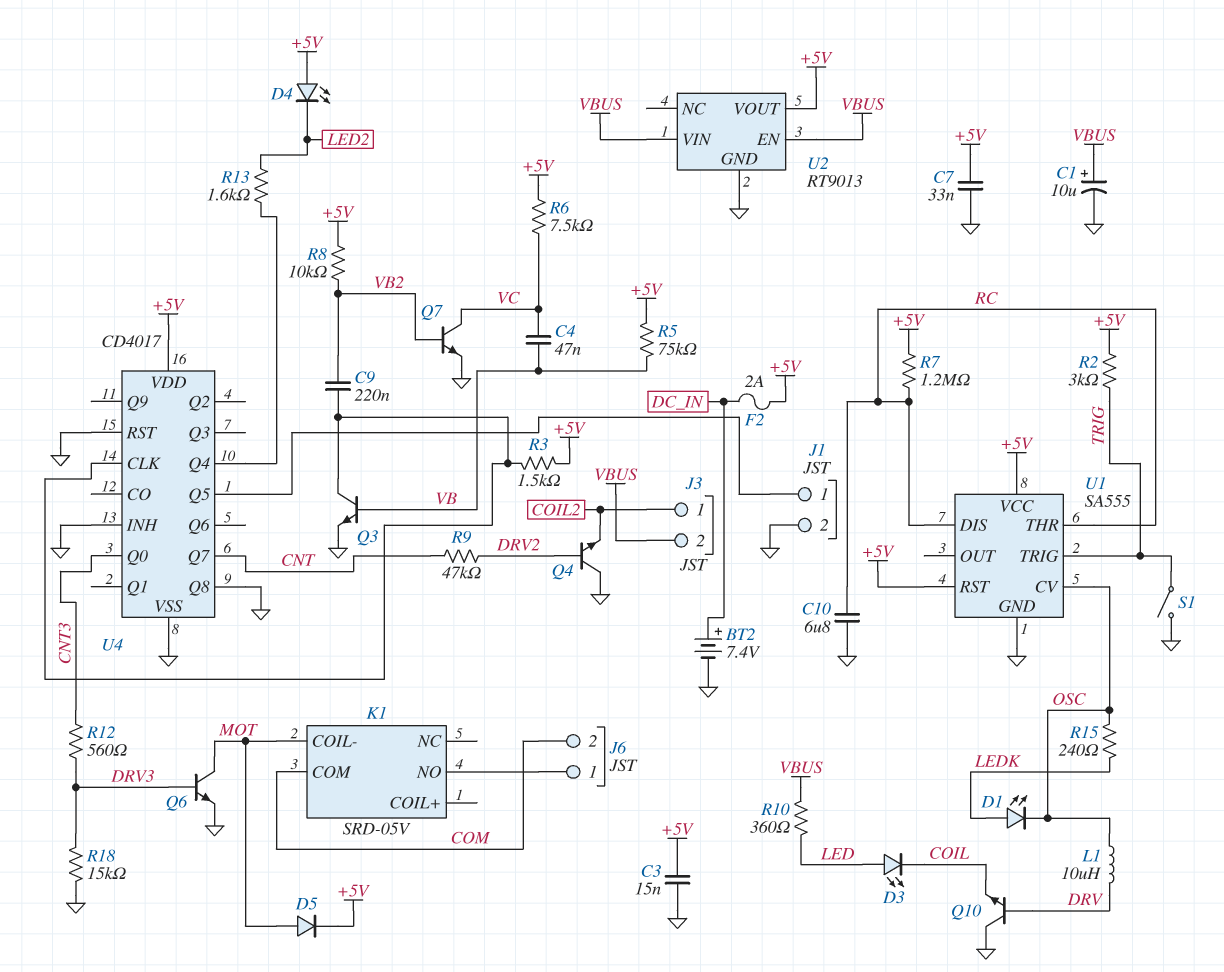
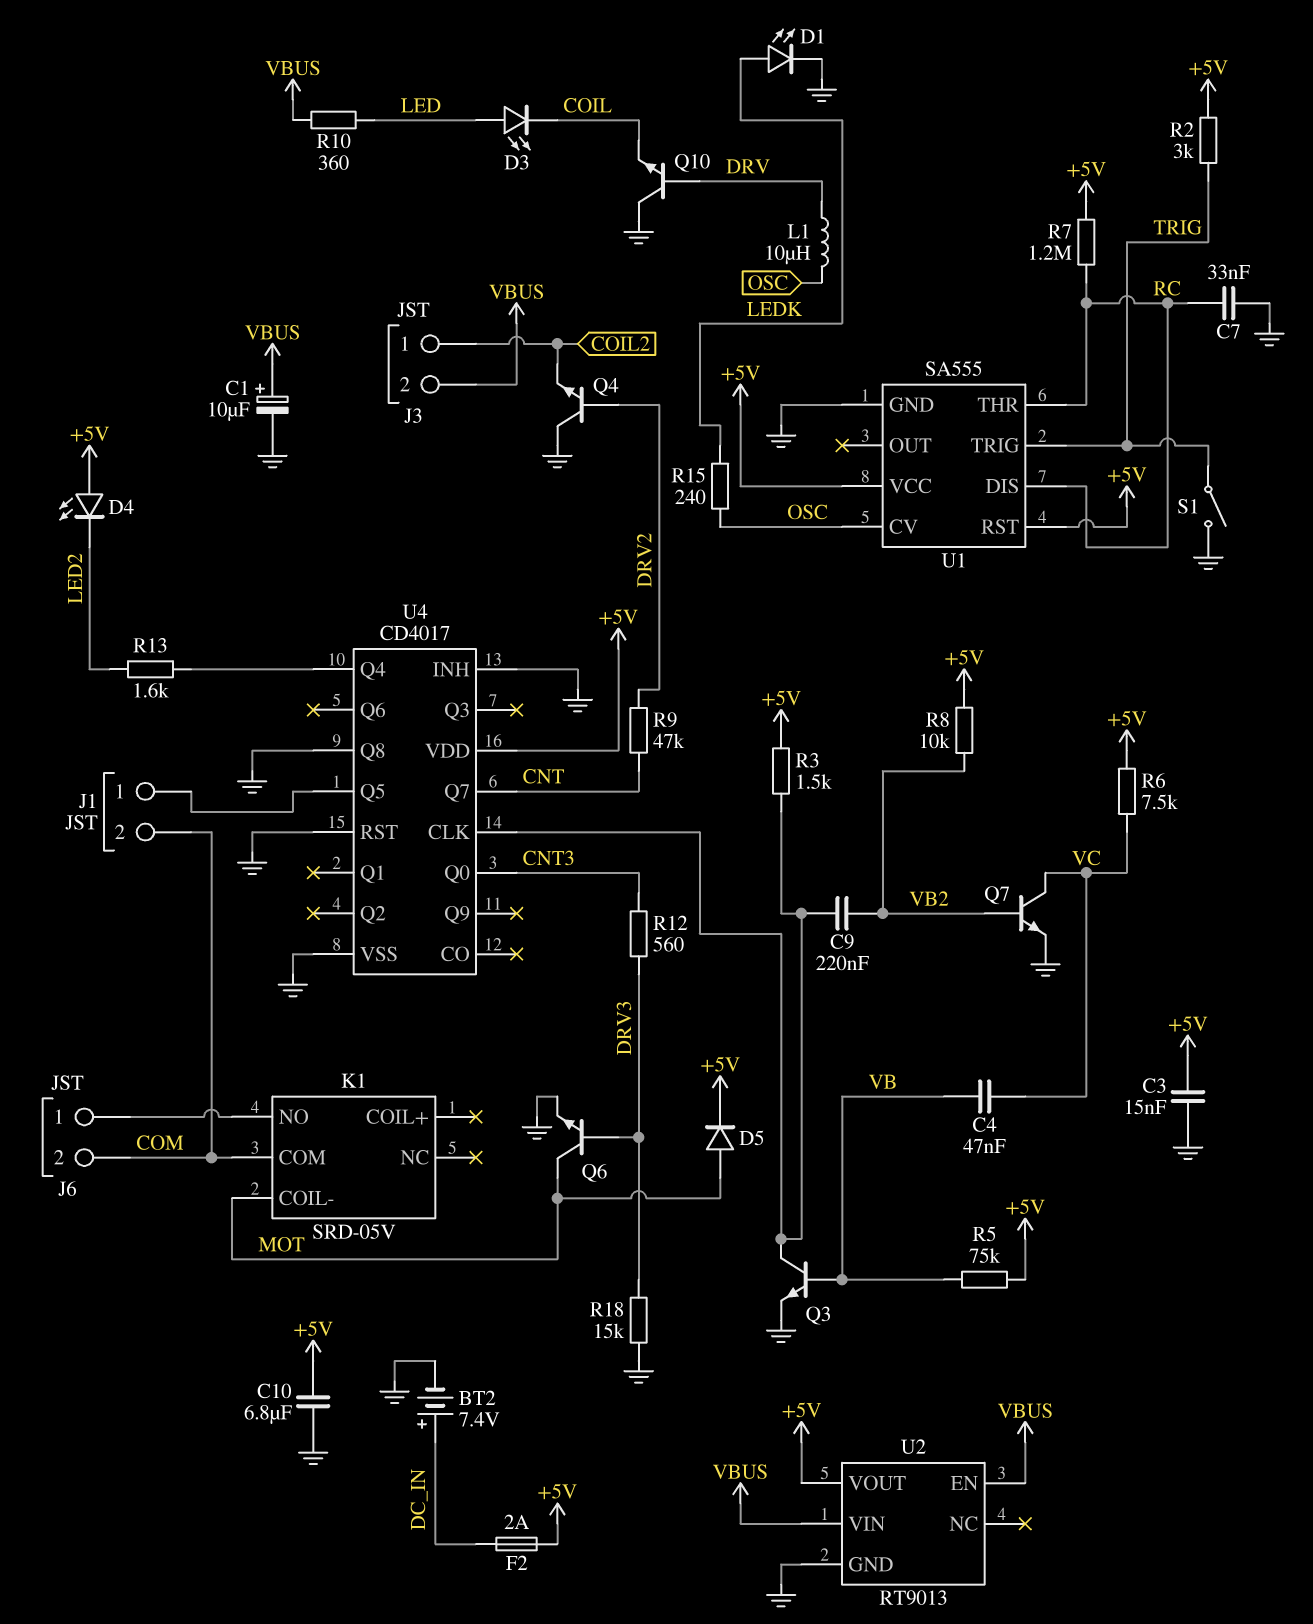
C7: 33nF (+5V, GND) -> 33nF (GND, RC)
C10: 6.8uF (GND, RC) -> 6.8uF (+5V, GND)
D1: LED (A LEDK, K OSC) -> LED (A LEDK, K GND)
J1 pin 2: GND -> COM

